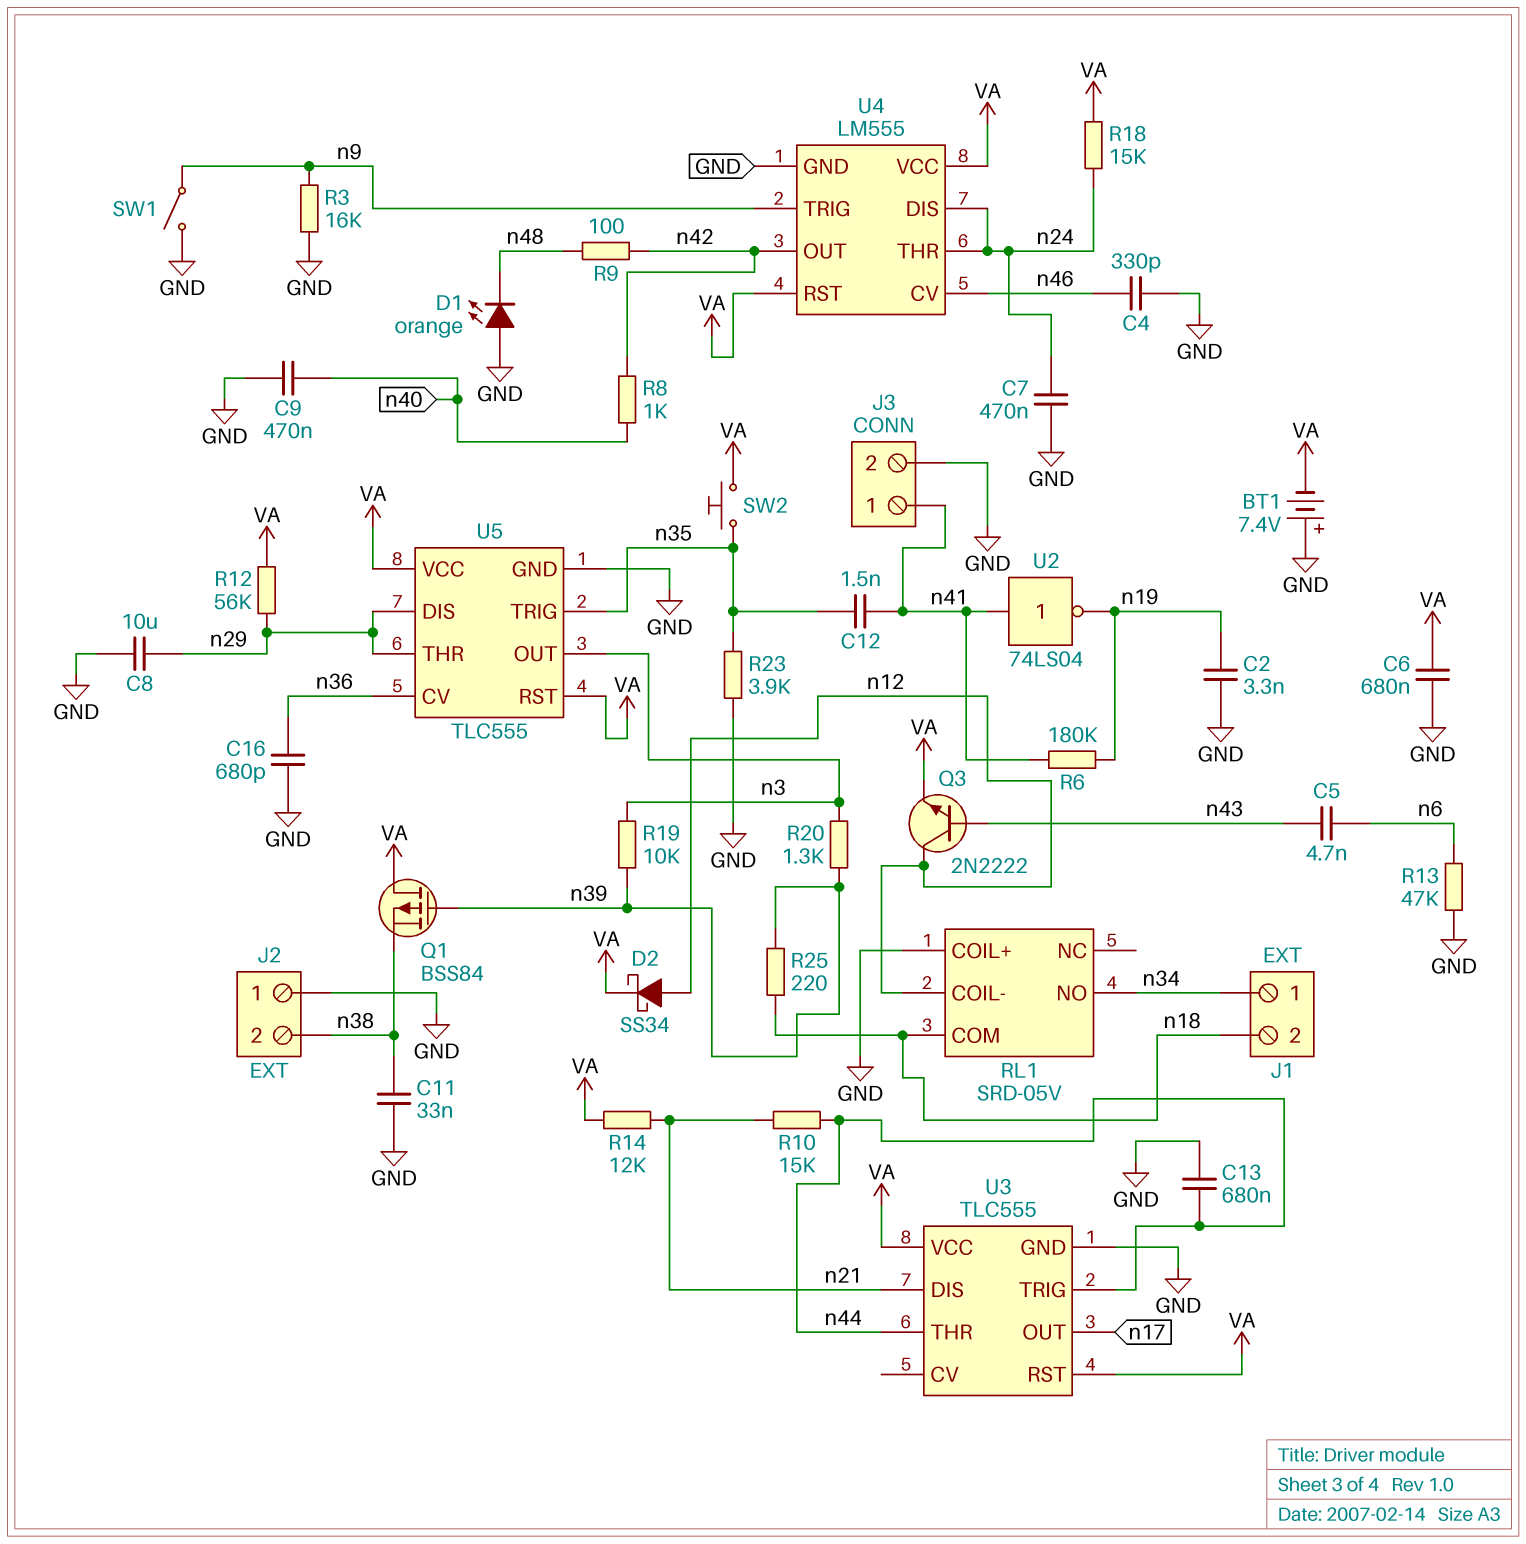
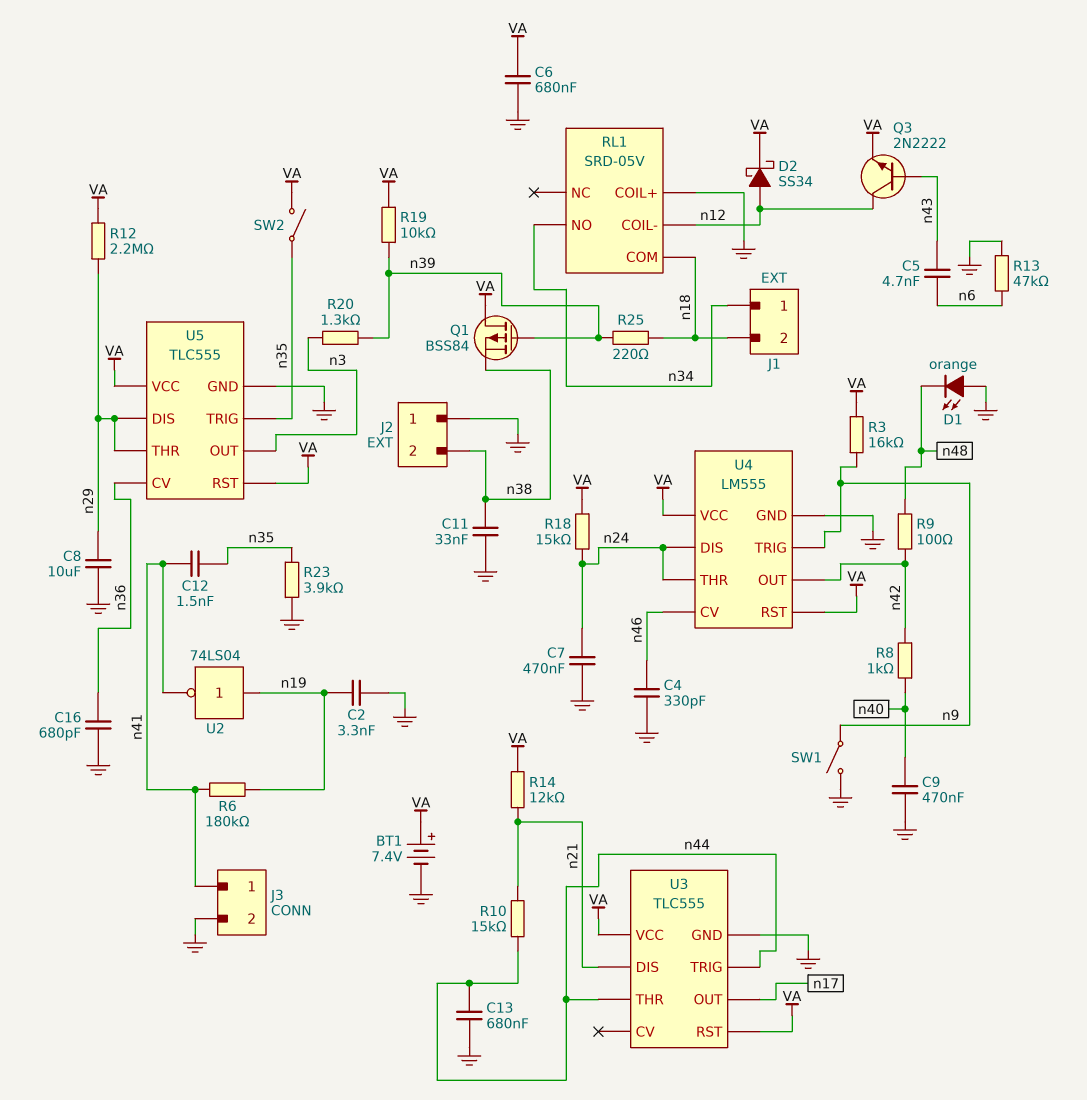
BT1: 7.4V (plus GND, minus VA) -> 7.4V (plus VA, minus GND)
R3: 16k (GND, n9) -> 16k (VA, n9)
R12: 56k (VA, n29) -> 2.2M (VA, n29)
R19: 10k (n3, n39) -> 10k (VA, n39)
SW2: button (VA, n35) -> switch (VA, n35)
U2: NOT 74LS04 (in n41, out n19) -> NOT 74LS04 (in n19, out n41)

